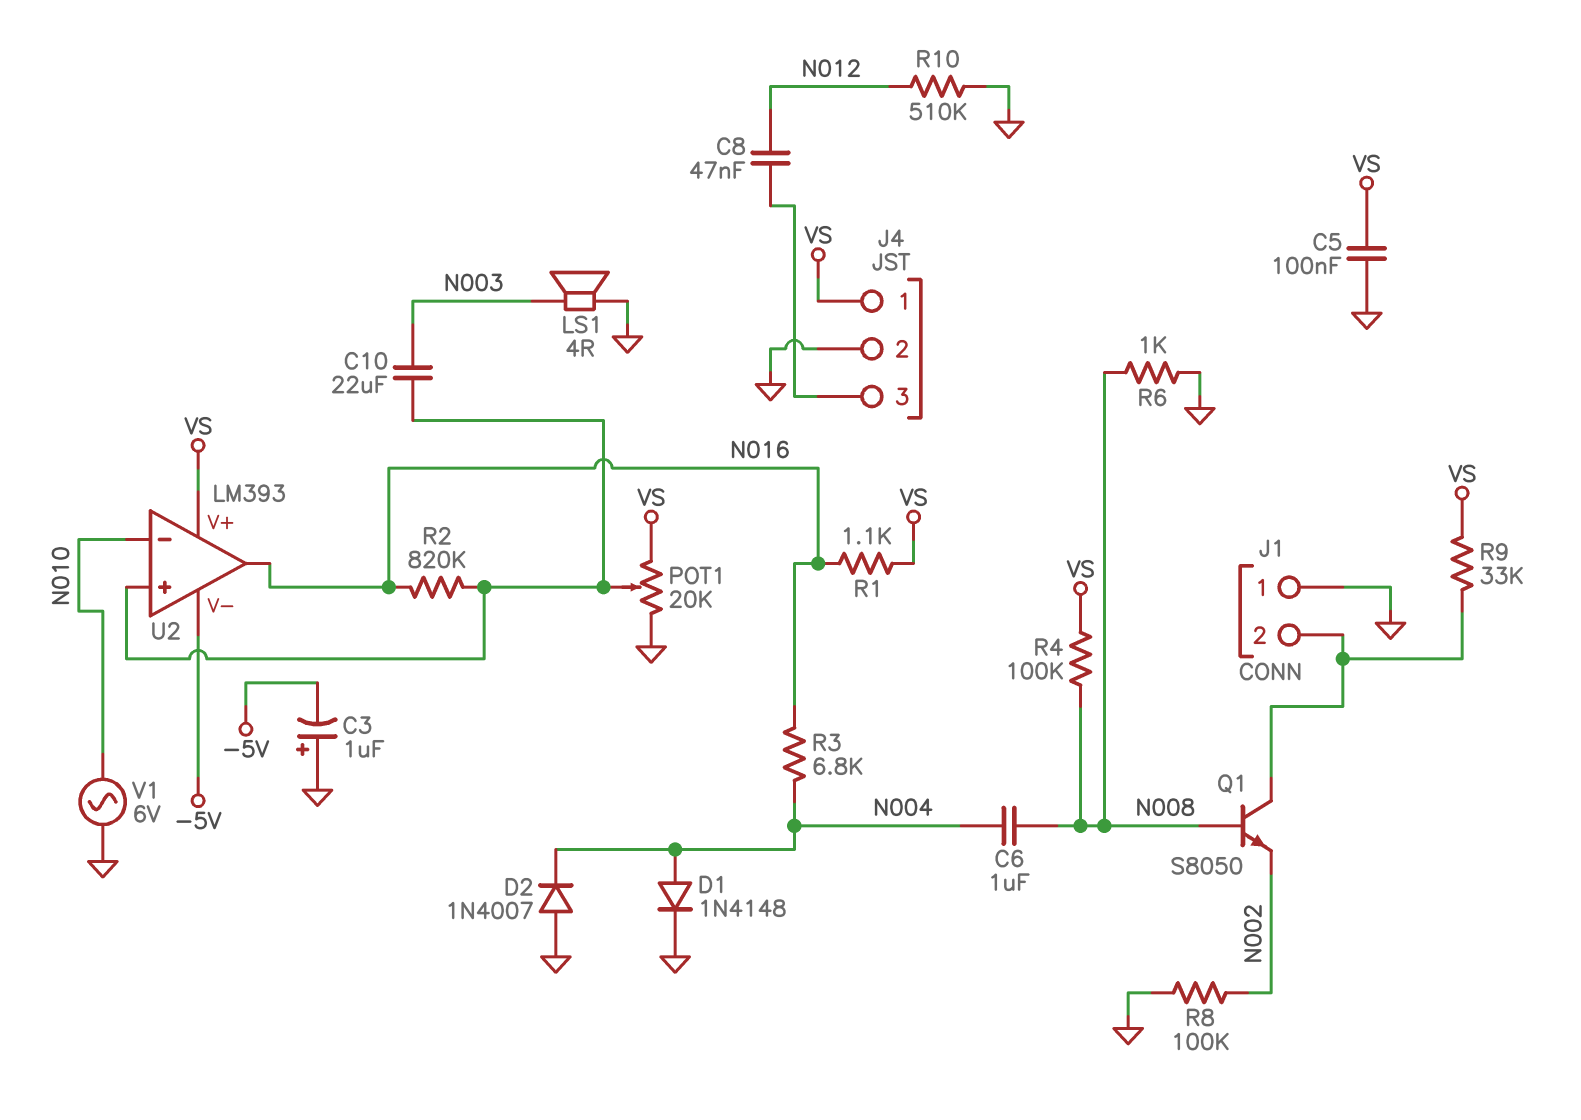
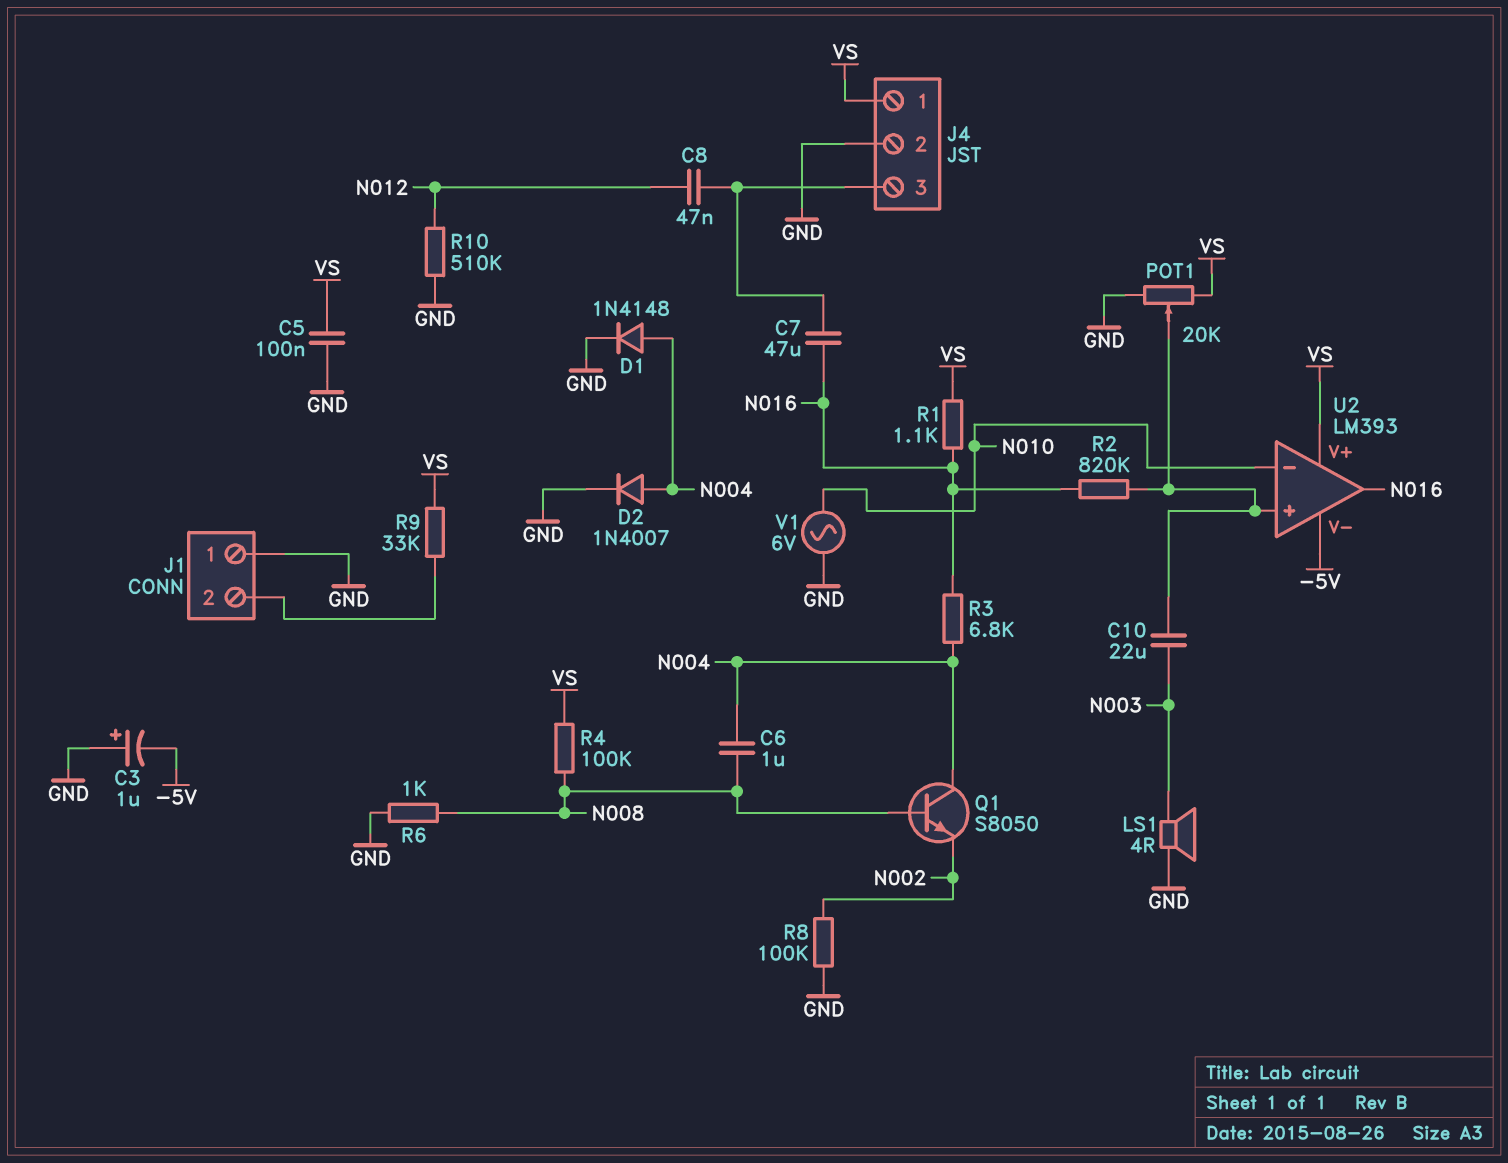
C7: none -> 47uF (J4/3, N016)
D2: diode 1N4007 (A GND, K N004) -> diode 1N4007 (A N004, K GND)
Q1: NPN S8050 (B N008, C J1/2, E N002) -> NPN S8050 (B N008, C N004, E N002)

